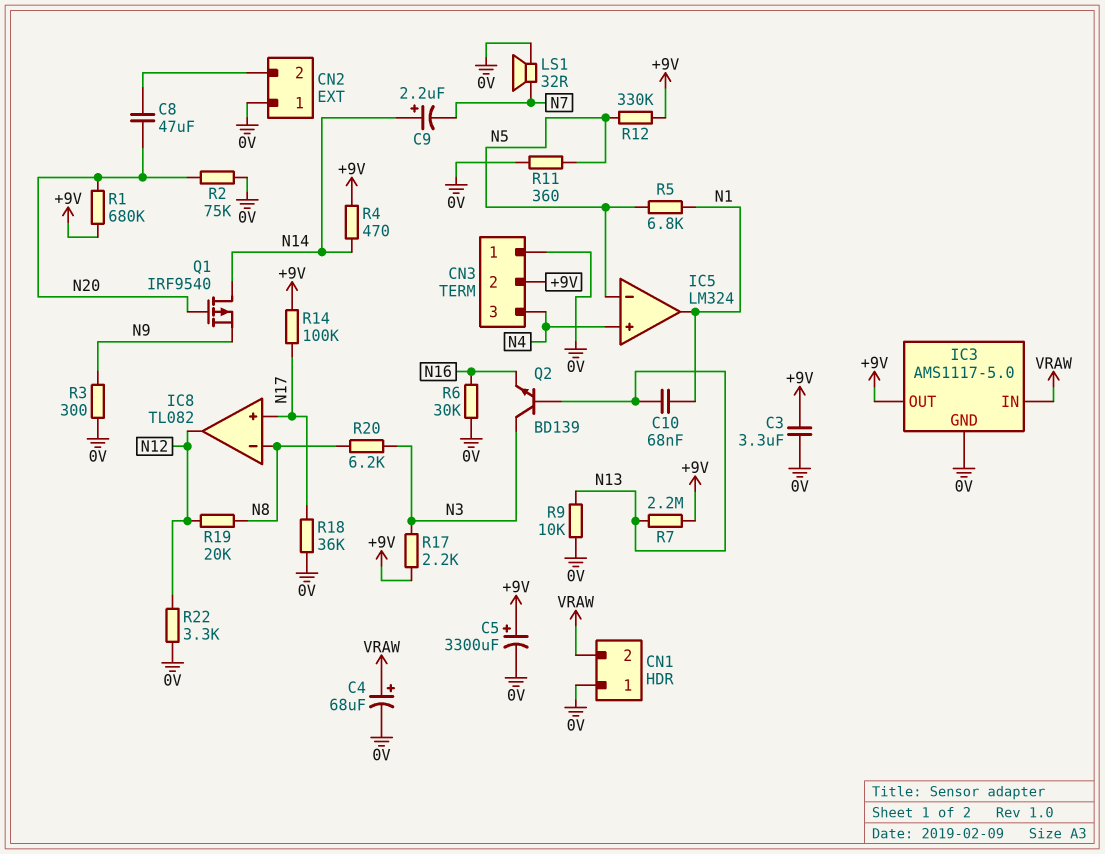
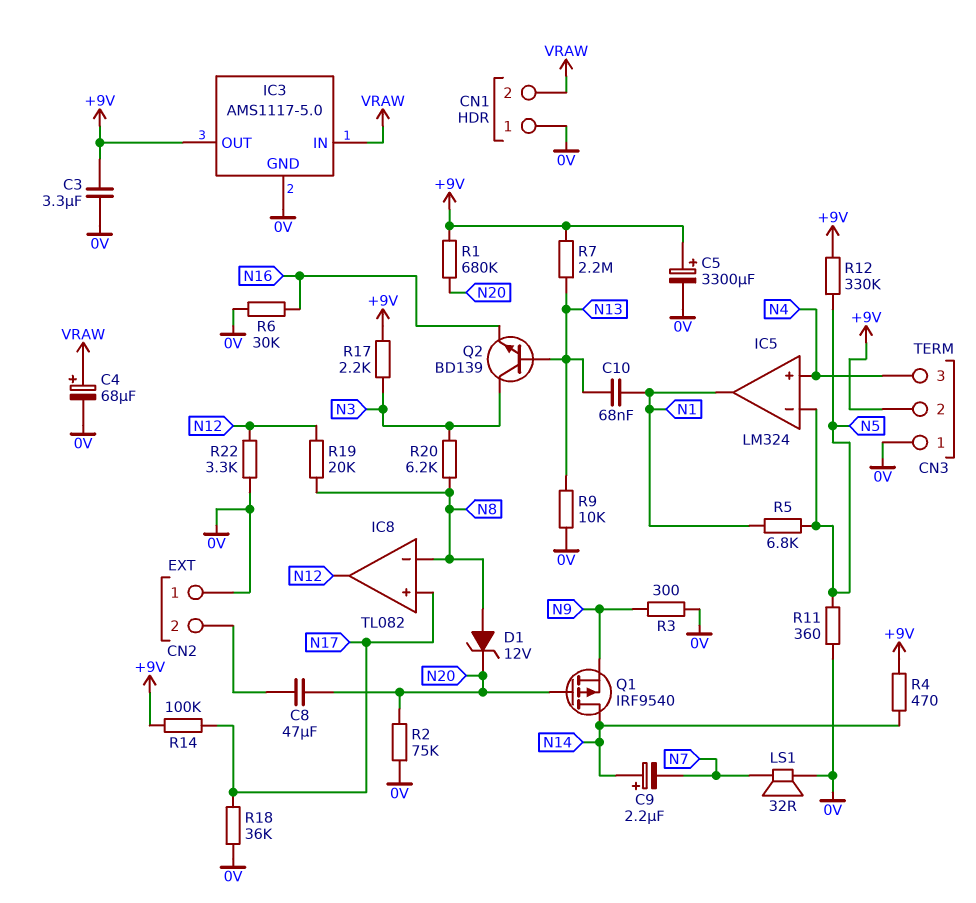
D1: none -> zener 12V (A N8, K N20)

